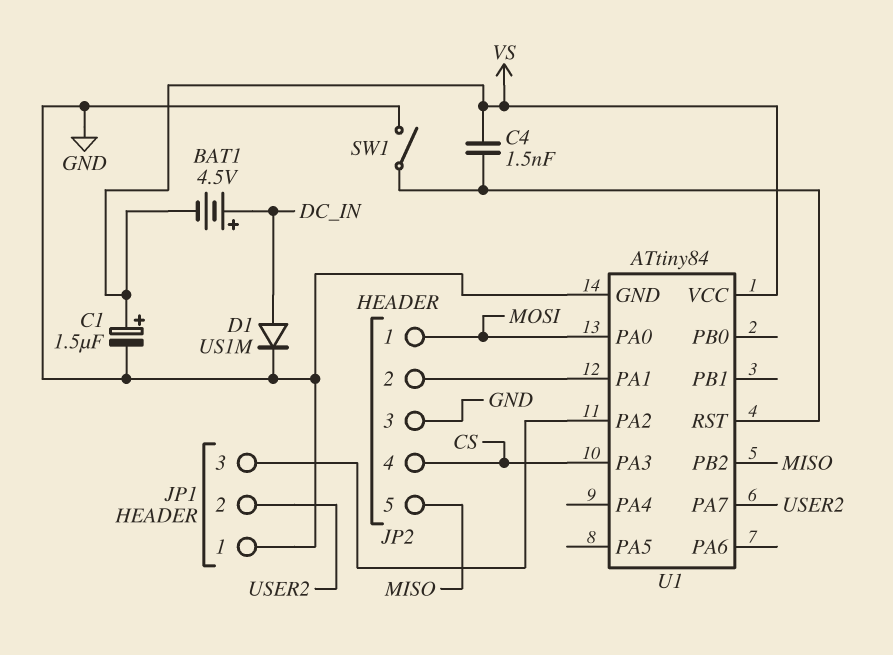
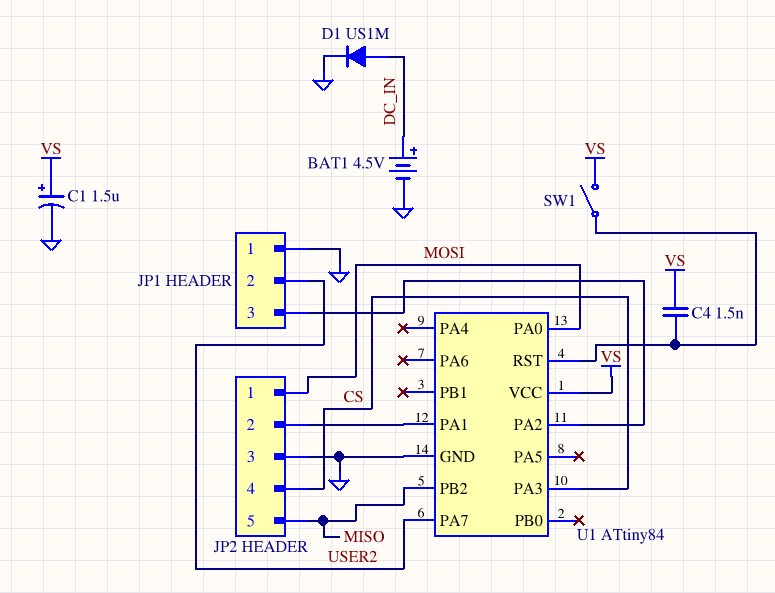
BAT1: 4.5V (plus DC_IN, minus VS) -> 4.5V (plus DC_IN, minus GND)
SW1: switch (GND, U1/RST) -> switch (U1/RST, VS)

